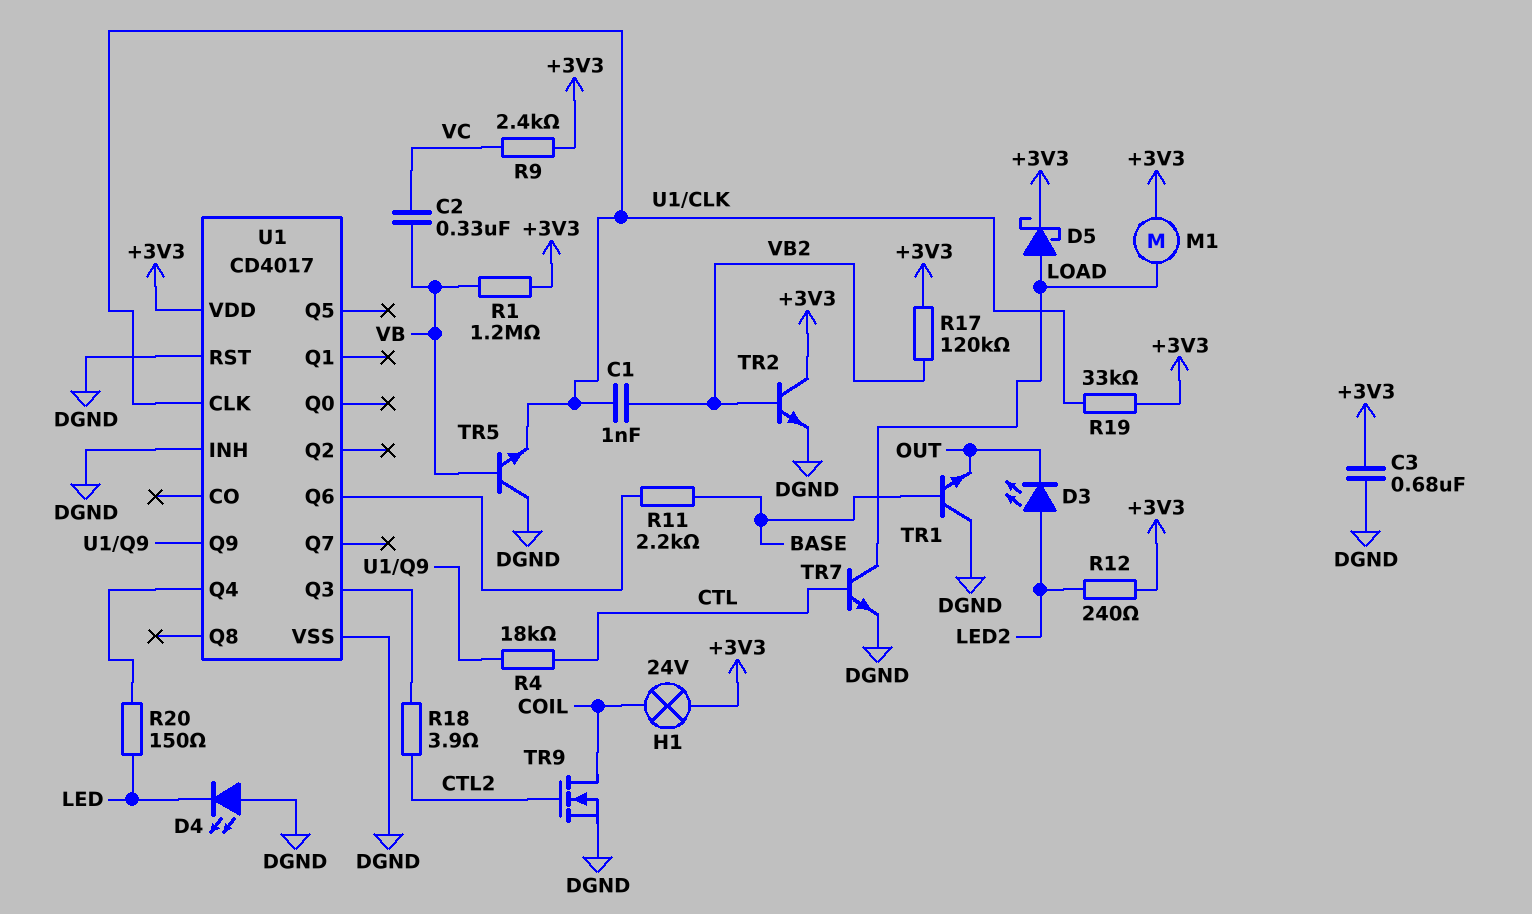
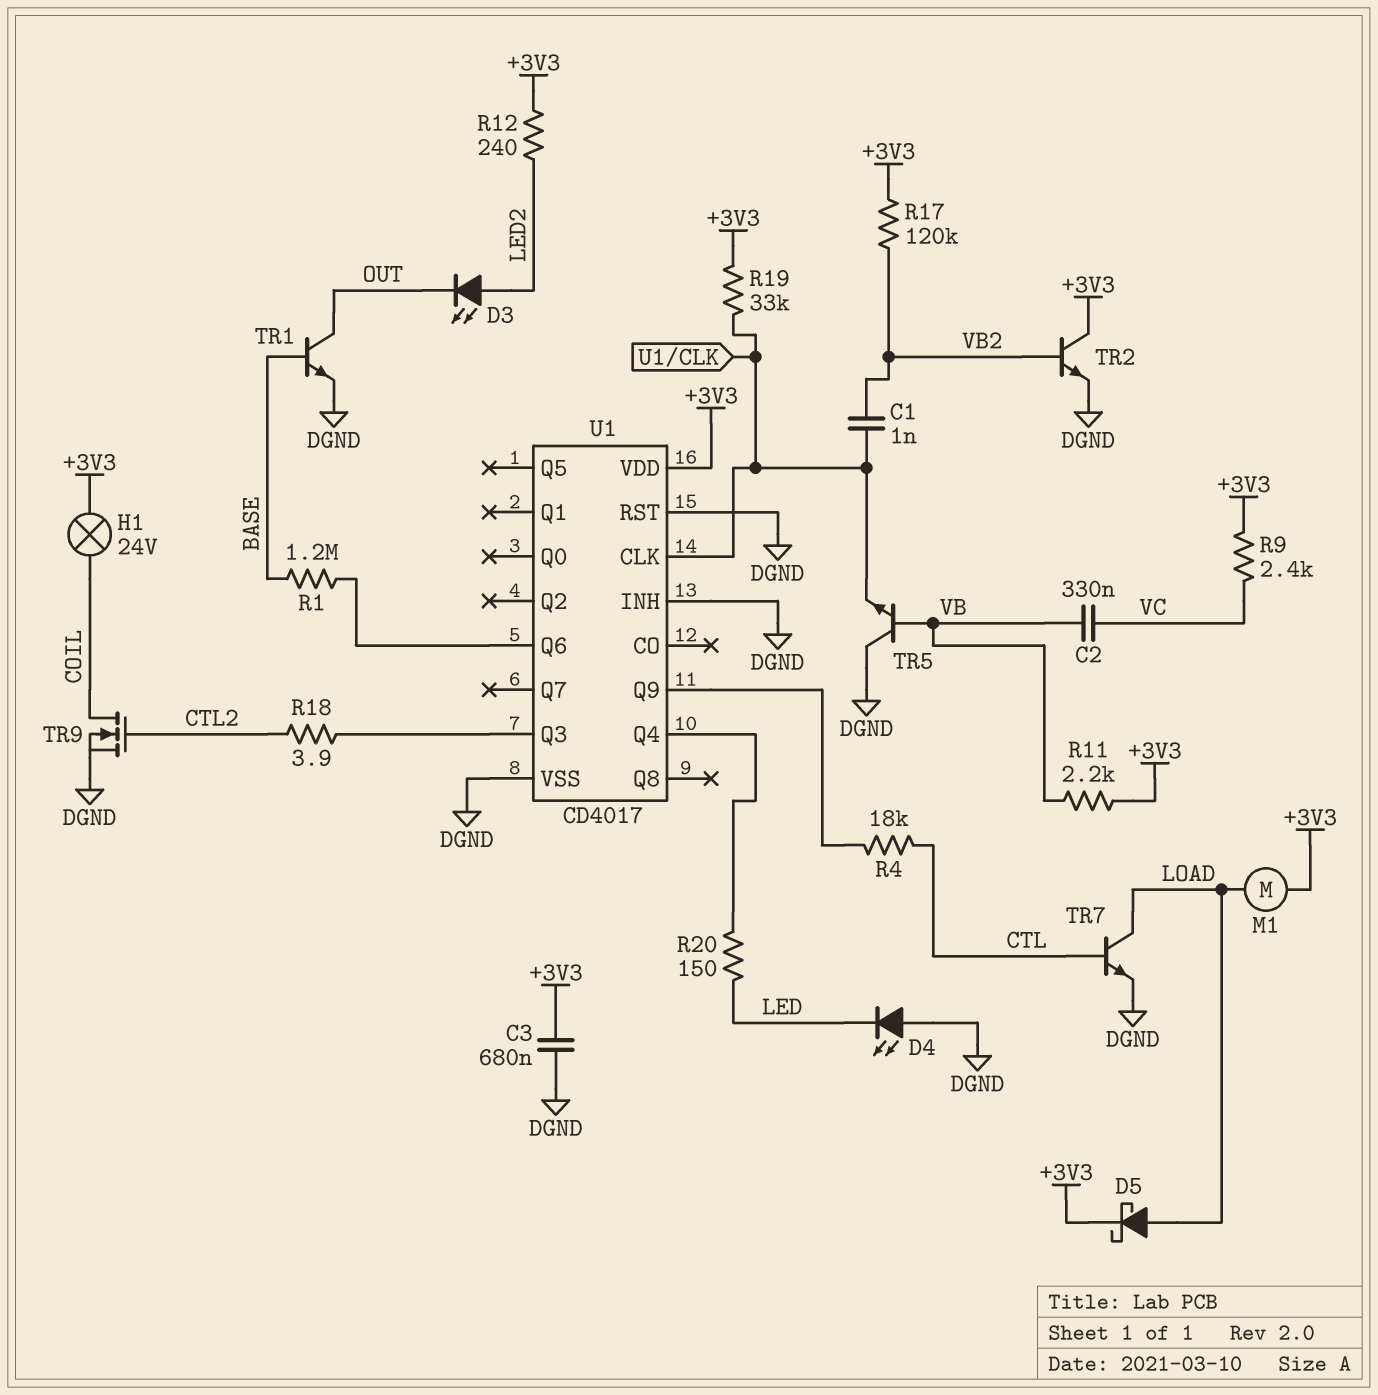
R1: 1.2M (+3V3, VB) -> 1.2M (BASE, U1/Q6)
R11: 2.2k (BASE, U1/Q6) -> 2.2k (+3V3, VB)
TR1: NPN (B BASE, C DGND, E OUT) -> NPN (B BASE, C OUT, E DGND)

